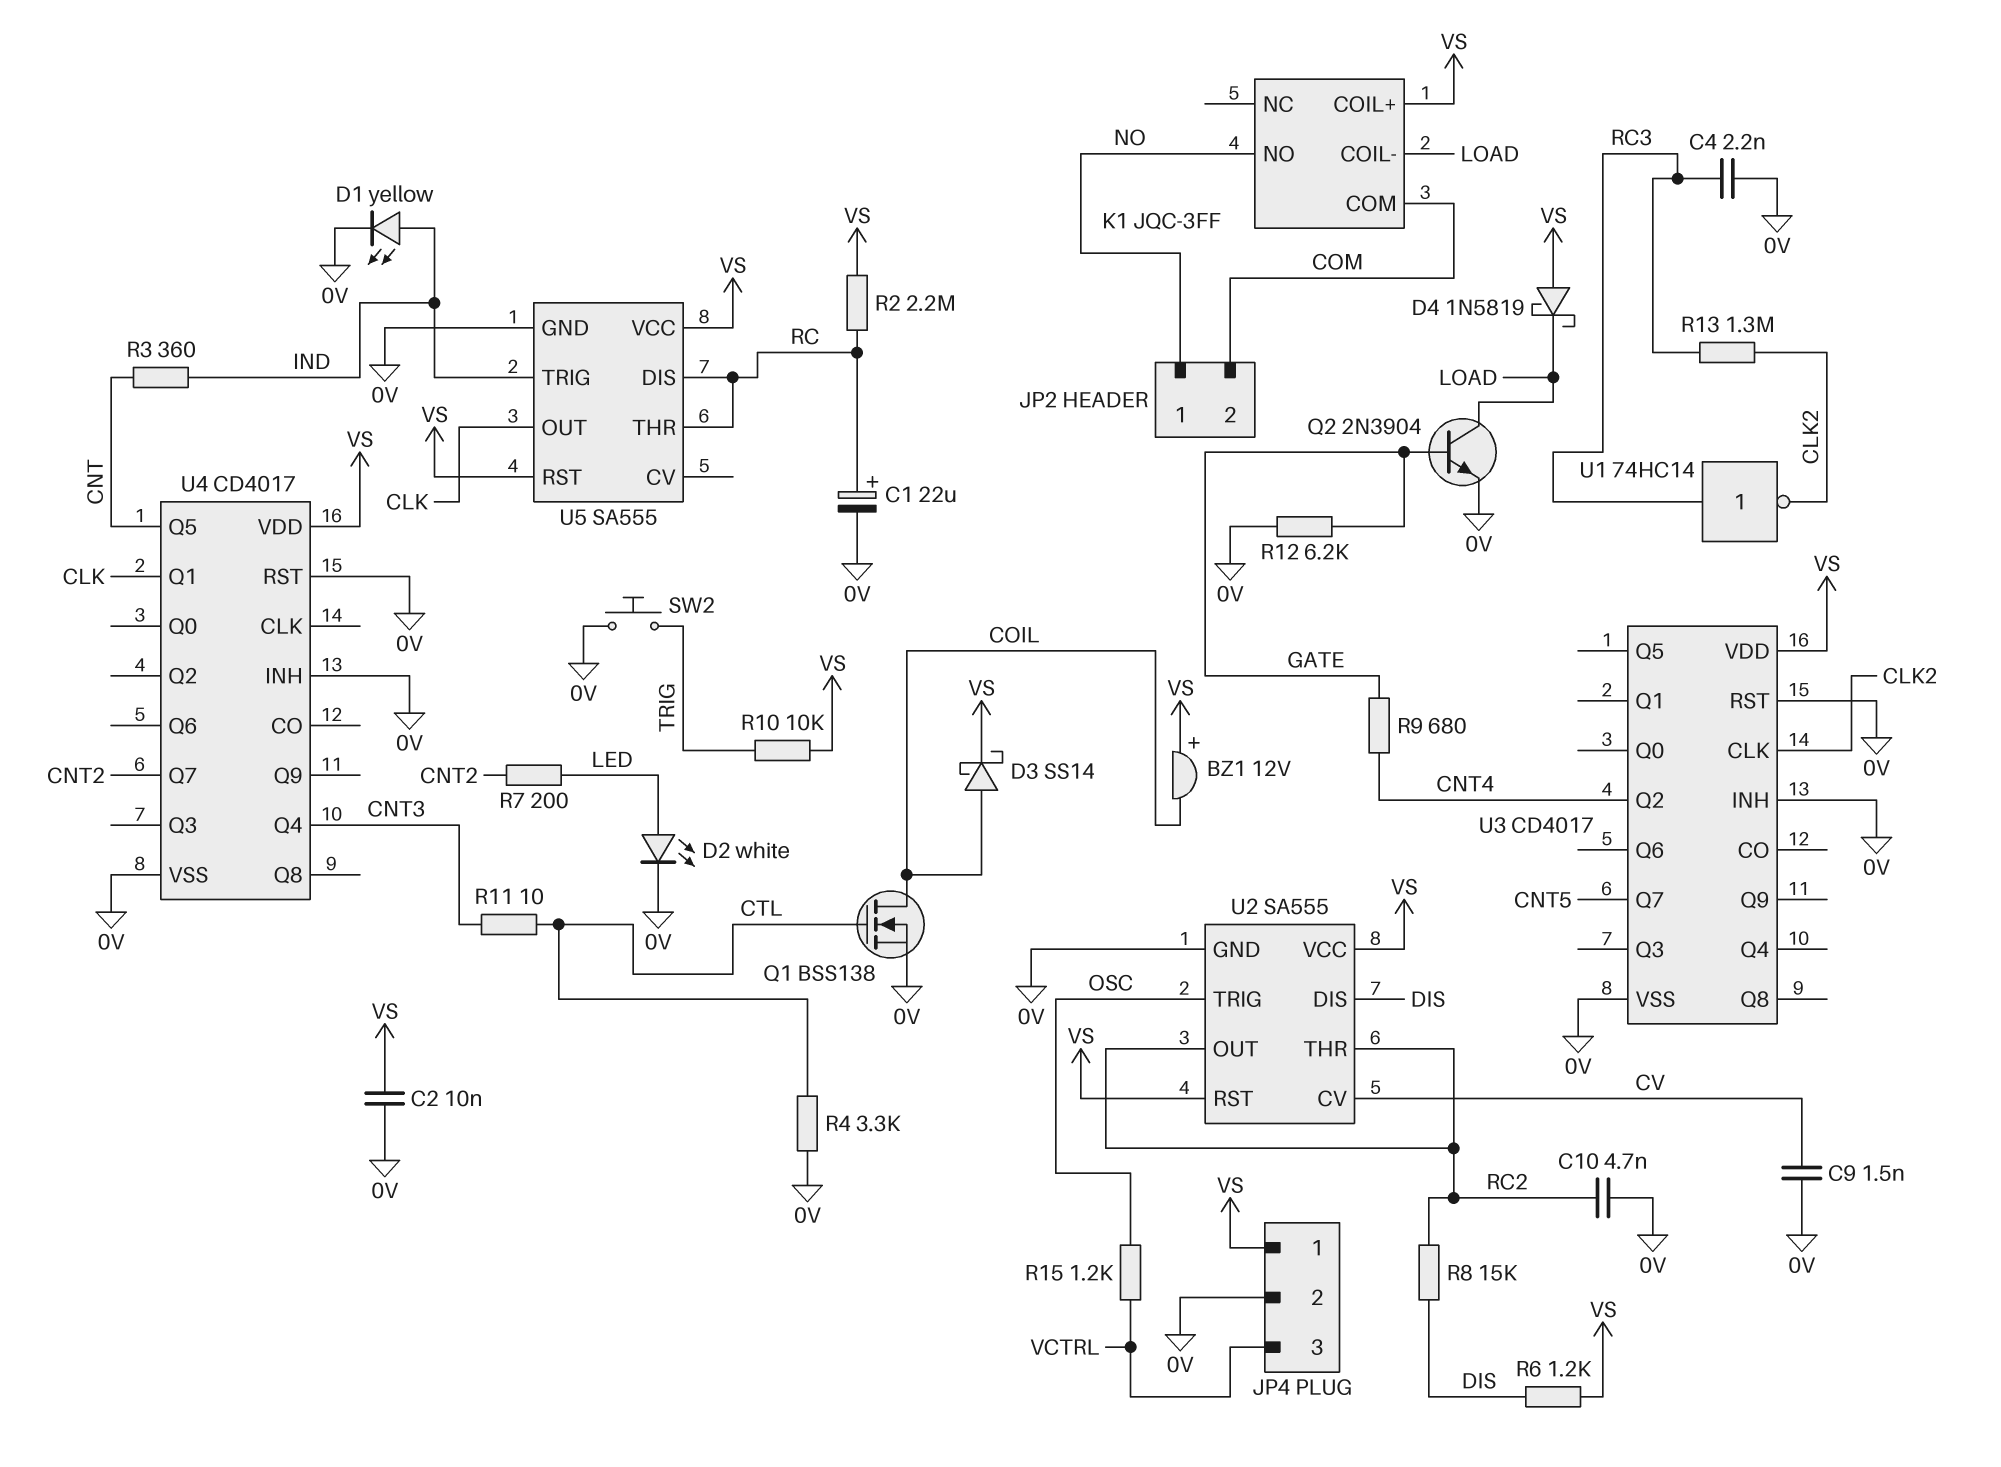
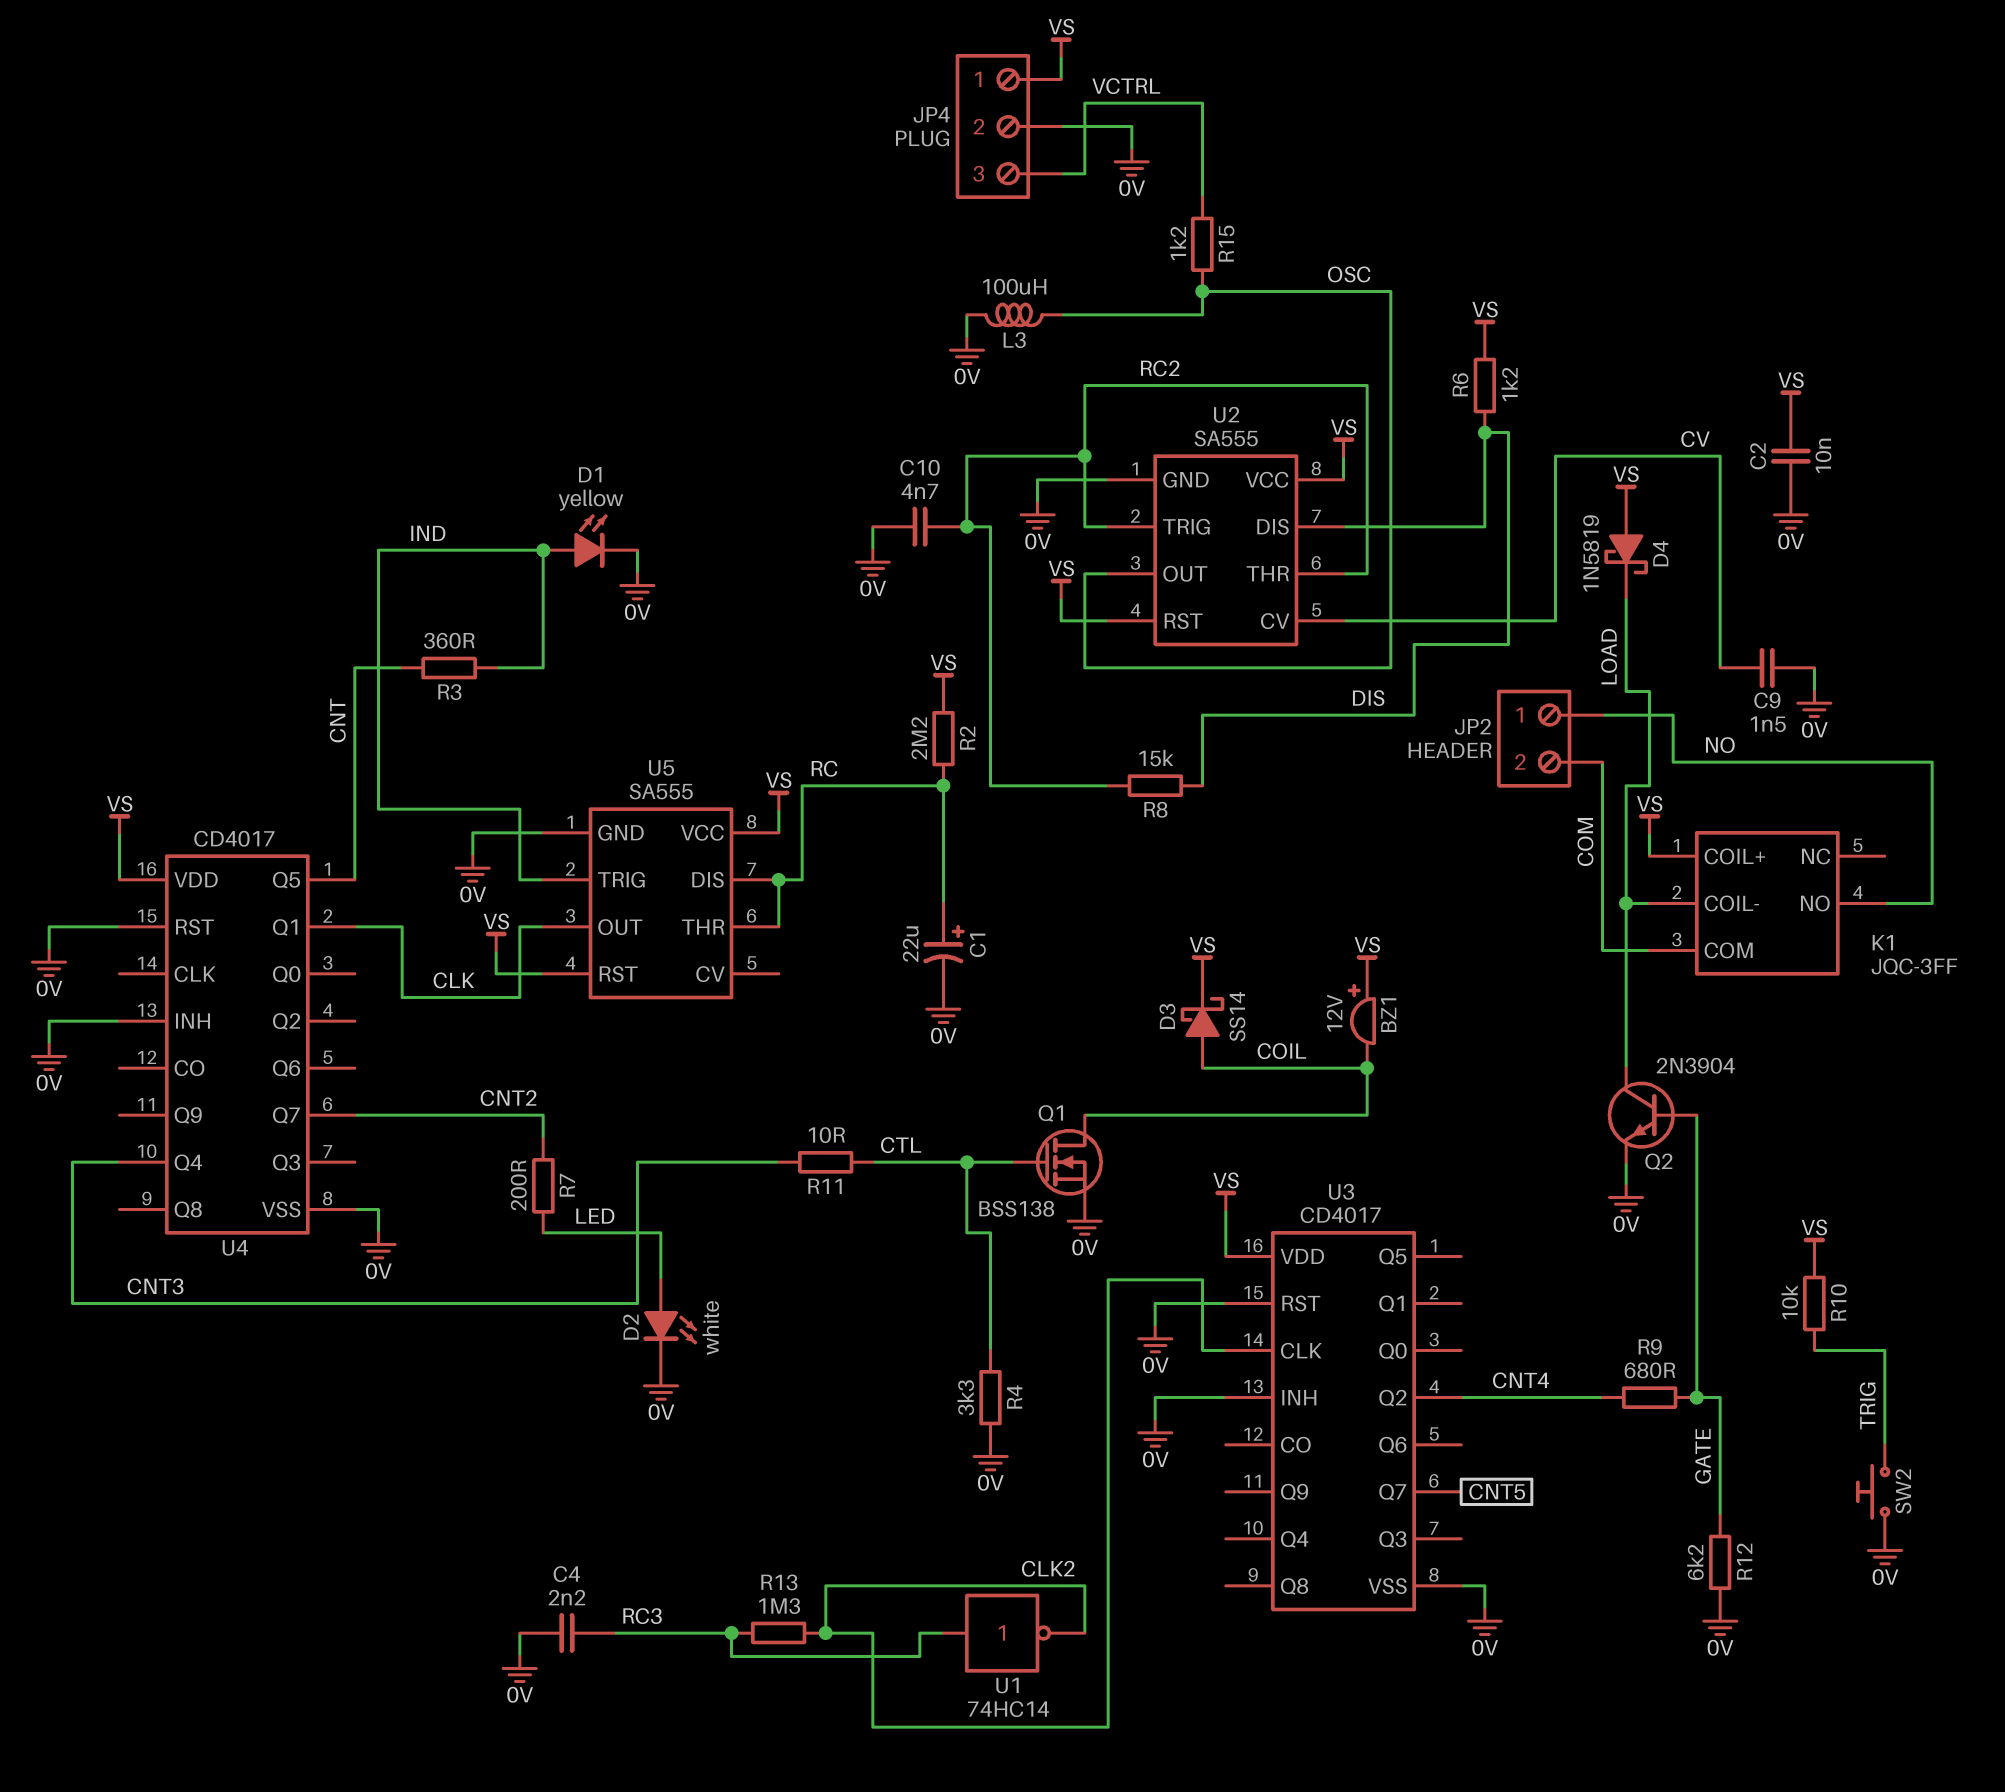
L3: none -> 100uH (0V, OSC)
U2 pin OUT: RC2 -> OSC
U2 pin TRIG: OSC -> RC2

